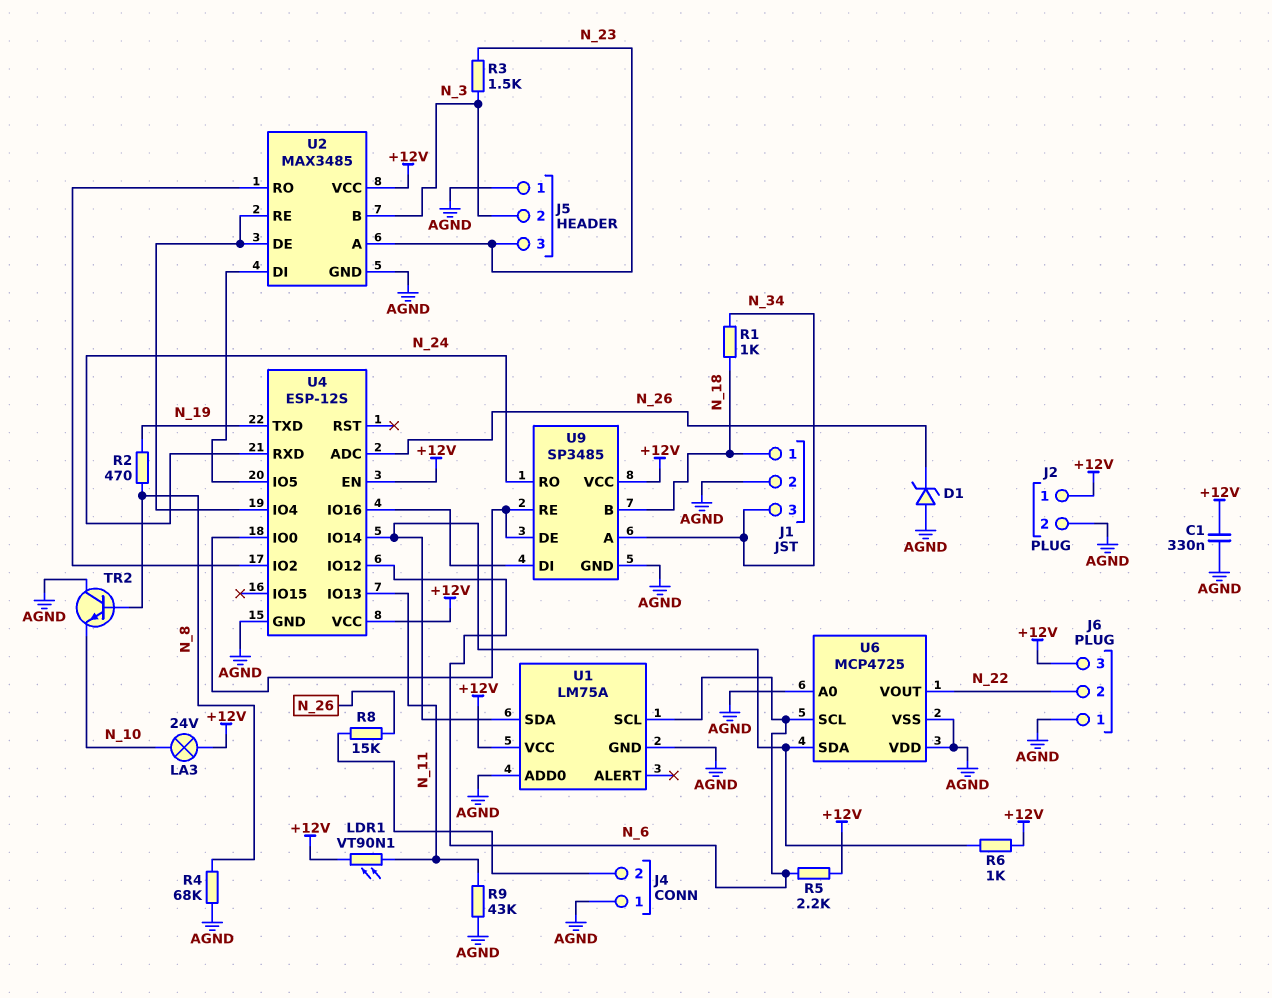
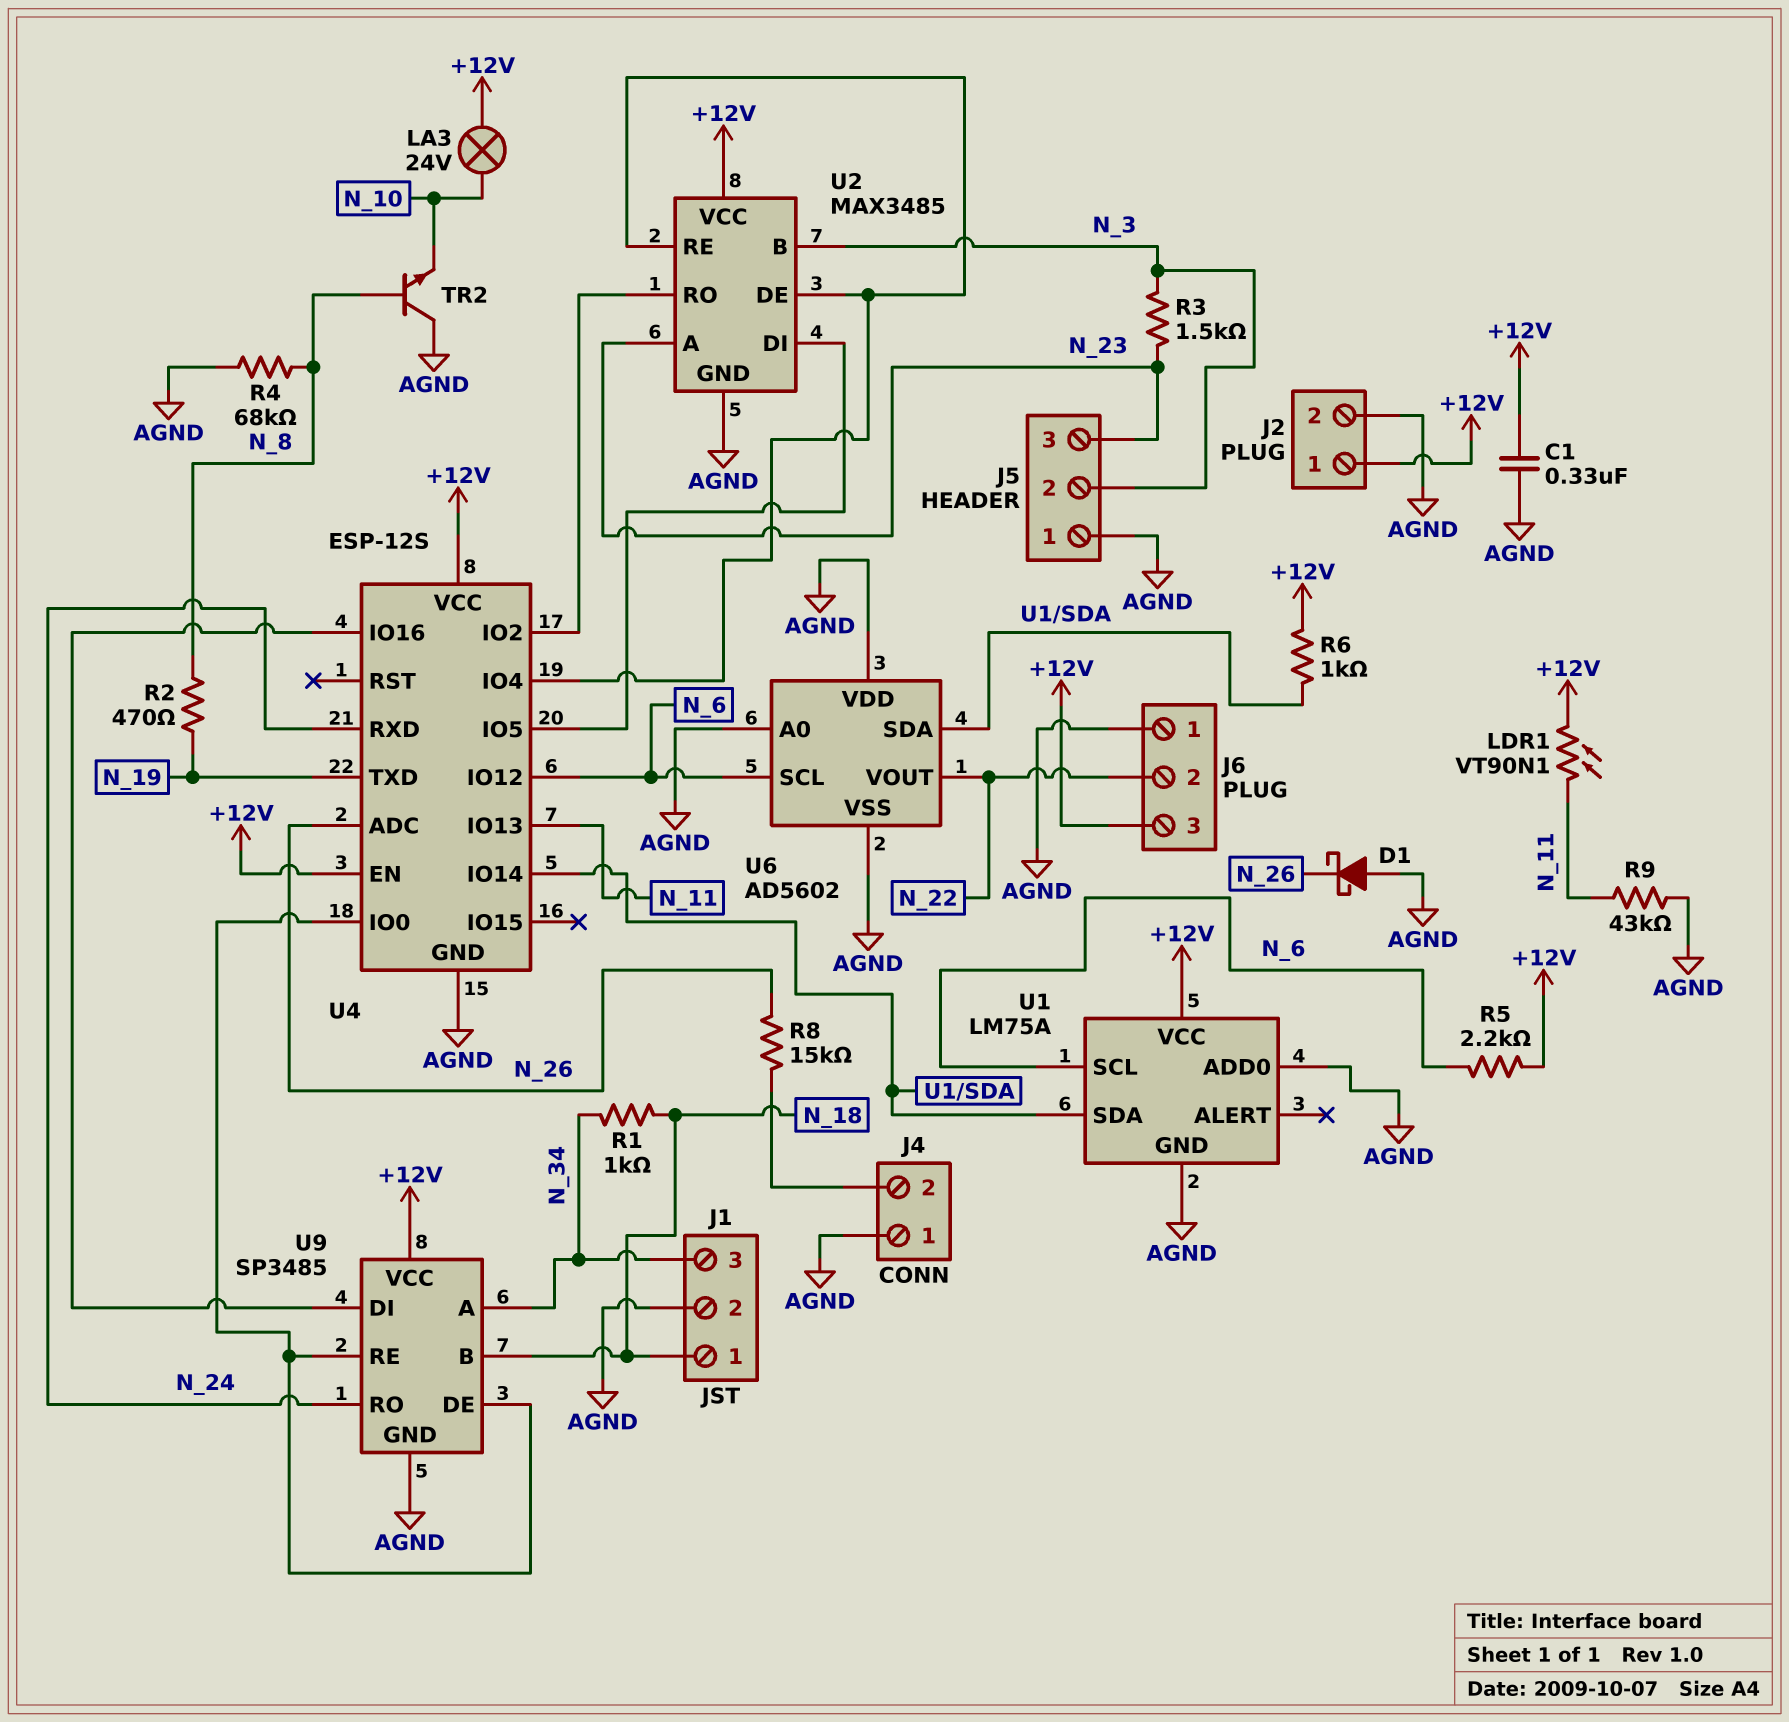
D1: zener (A AGND, K N_26) -> schottky (A AGND, K N_26)
U6: MCP4725 -> AD5602

